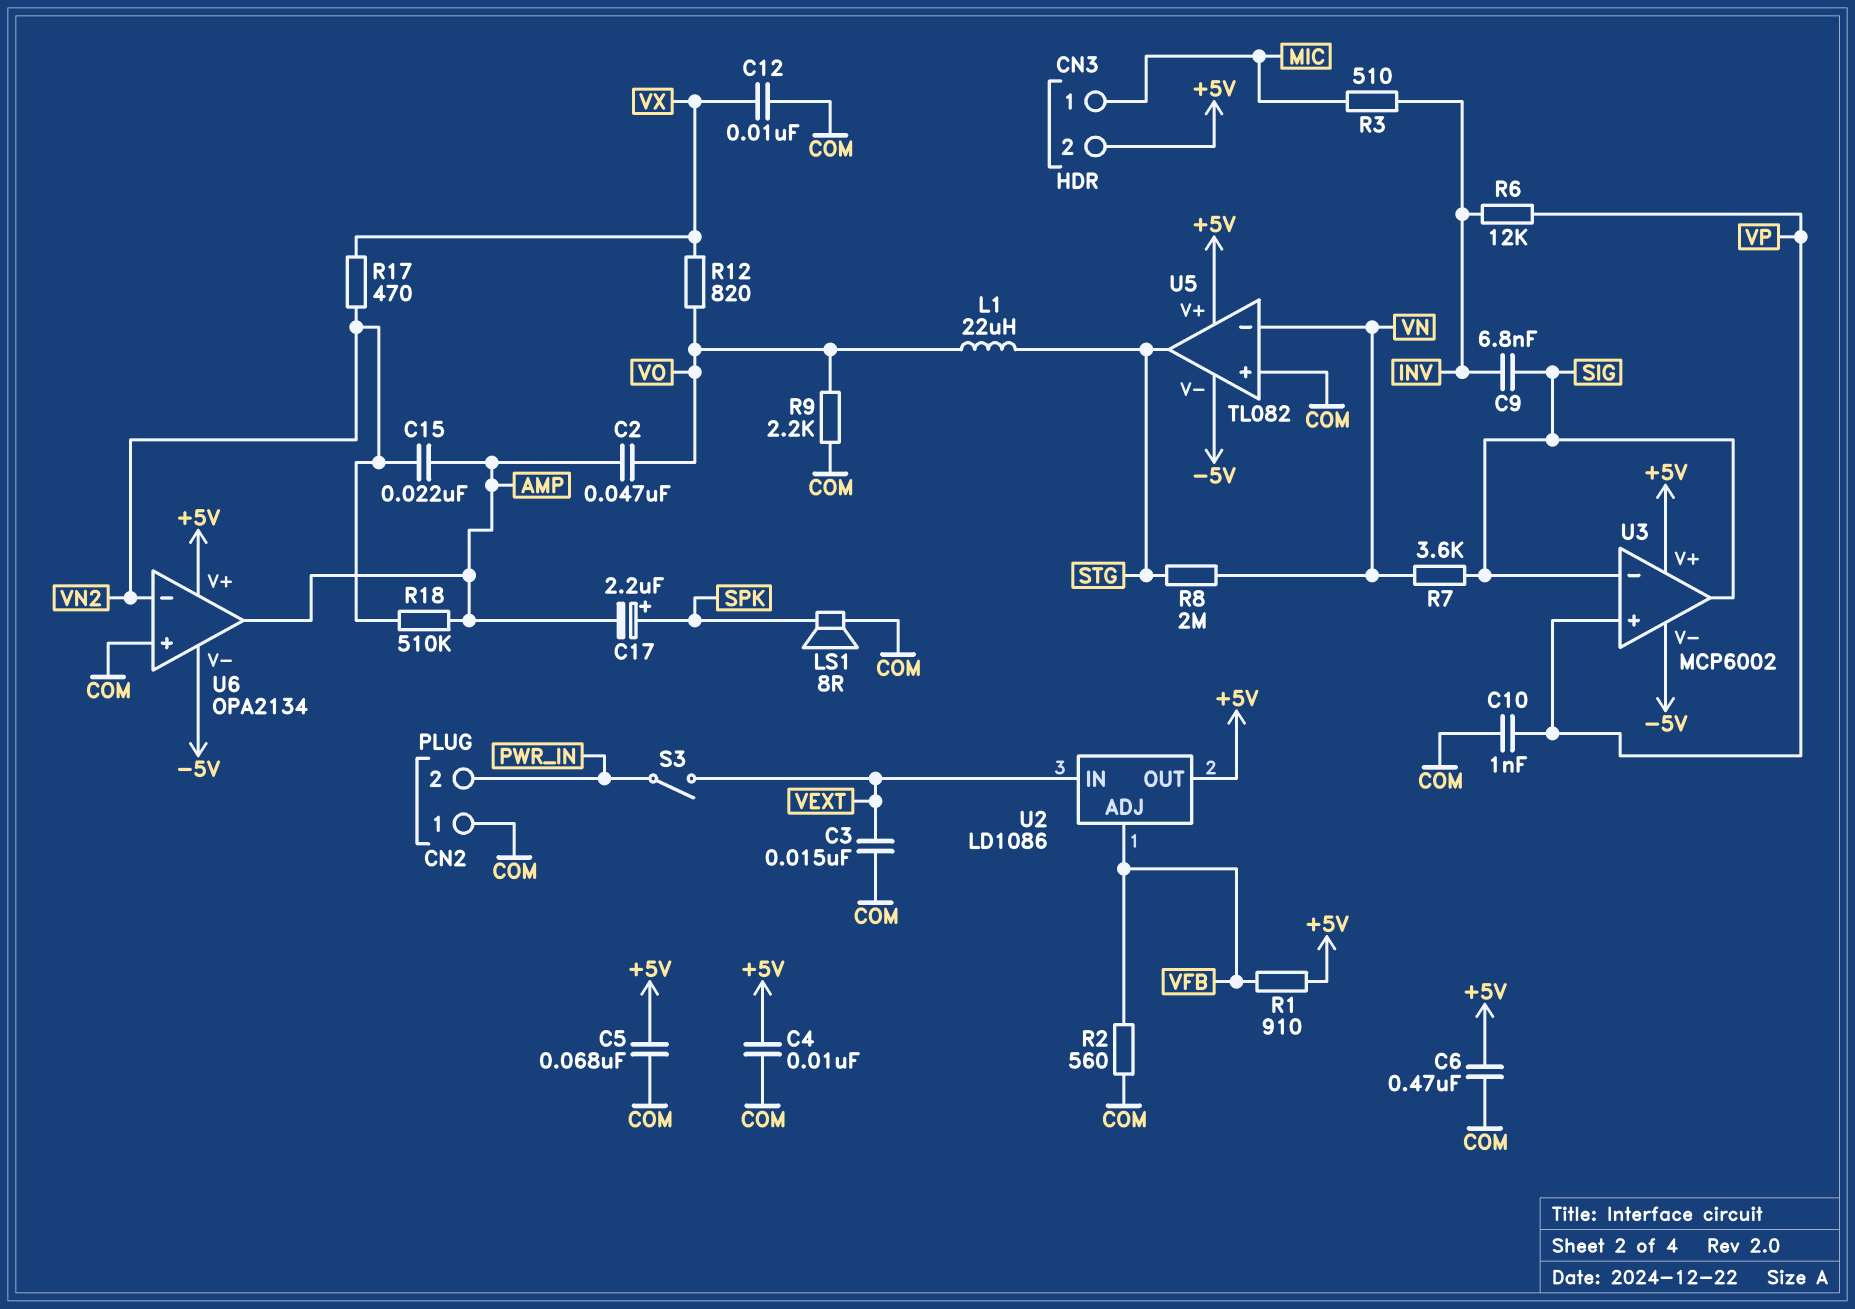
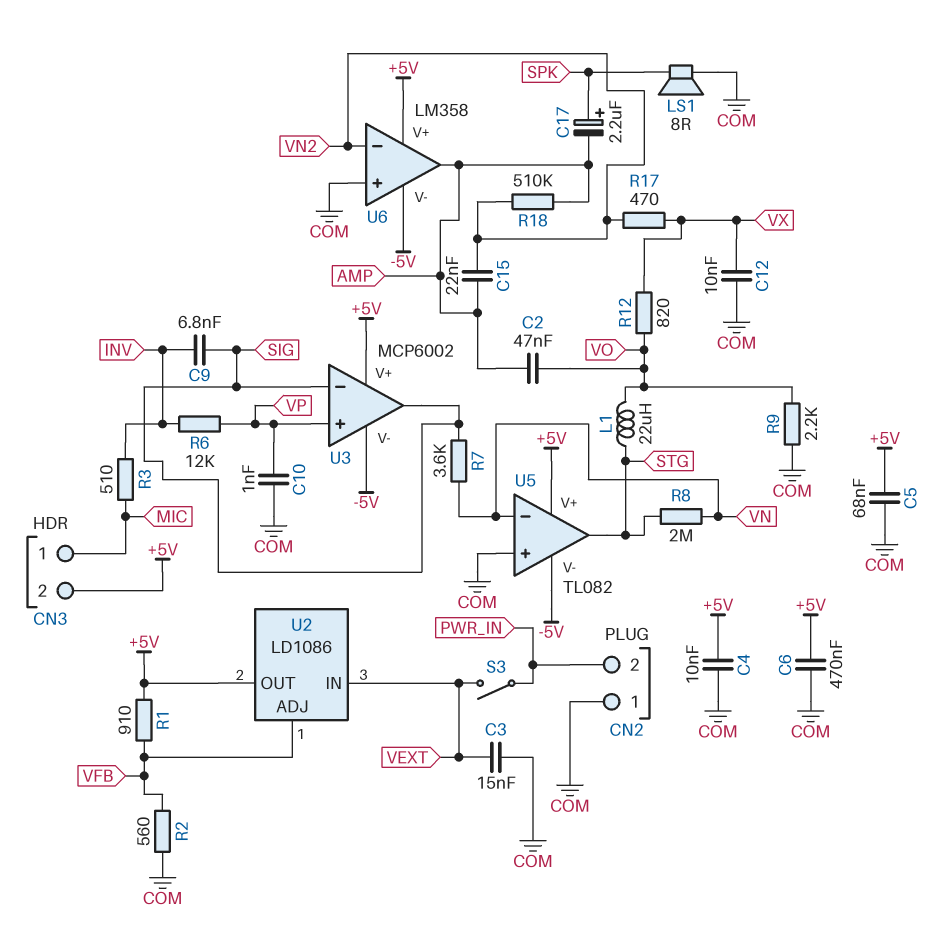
U6: OPA2134 -> LM358

